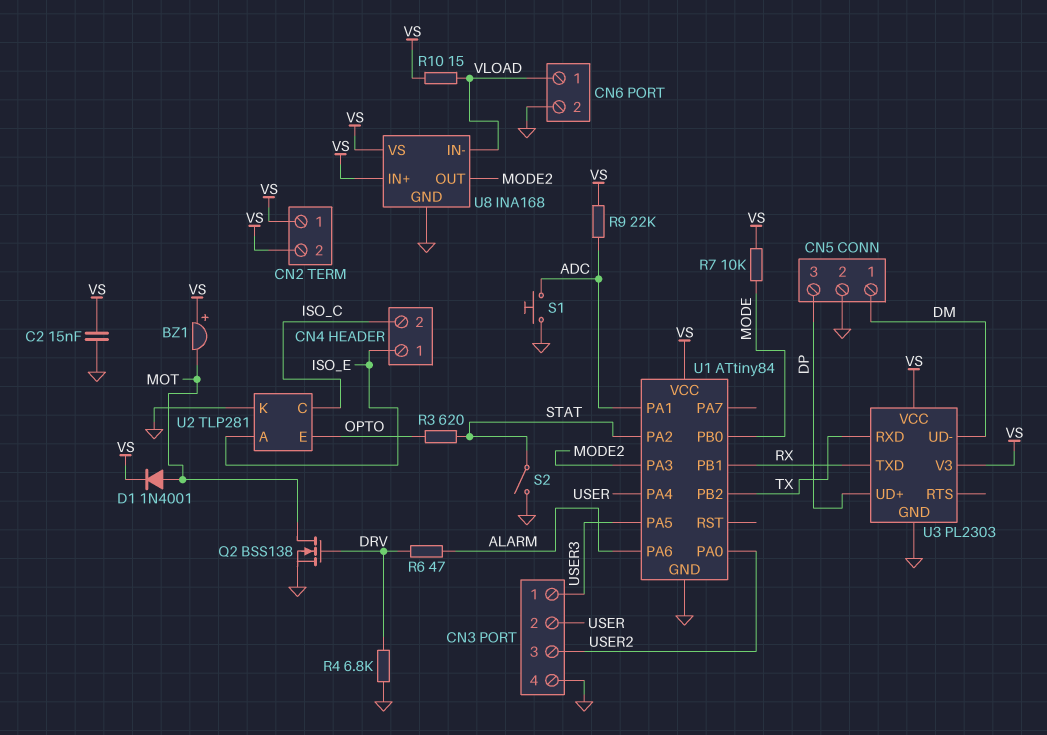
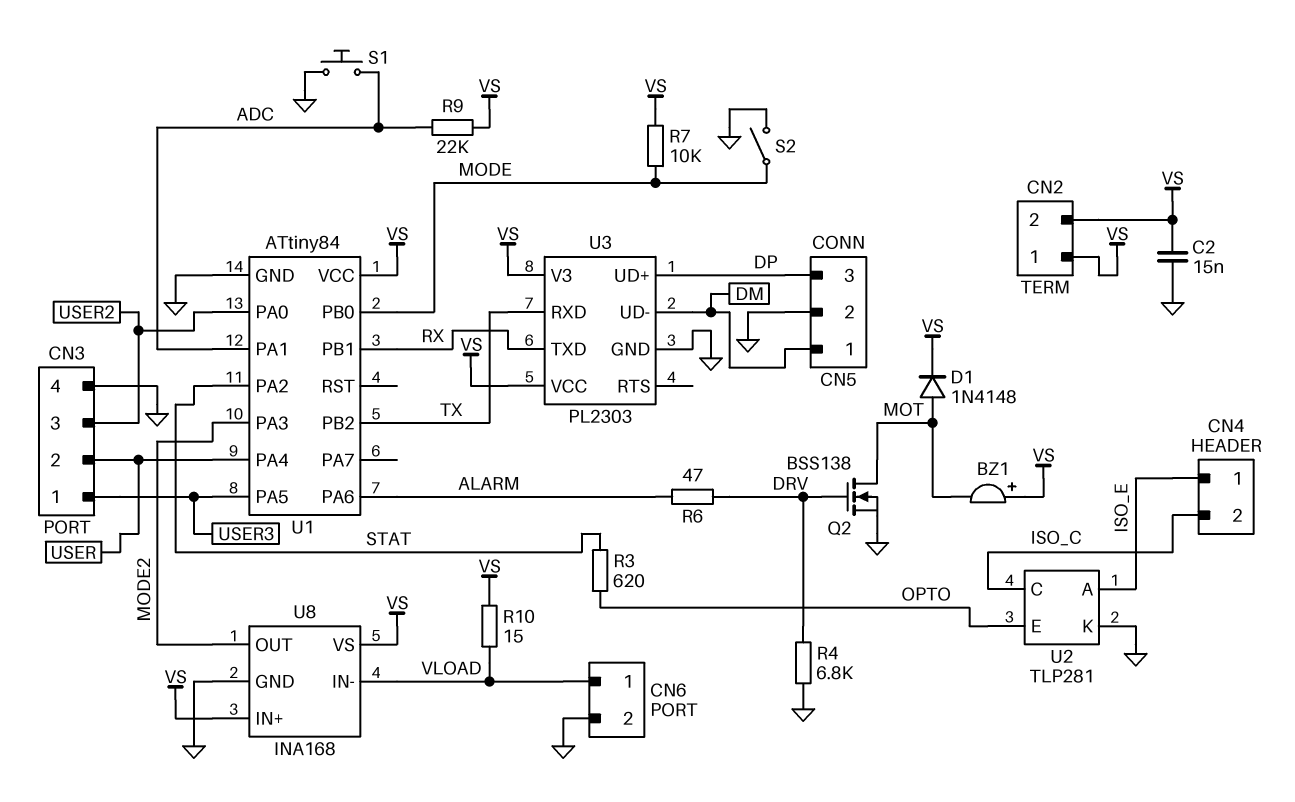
D1: diode 1N4001 (A MOT, K VS) -> diode 1N4148 (A MOT, K VS)
S2: switch (GND, STAT) -> switch (GND, MODE)

